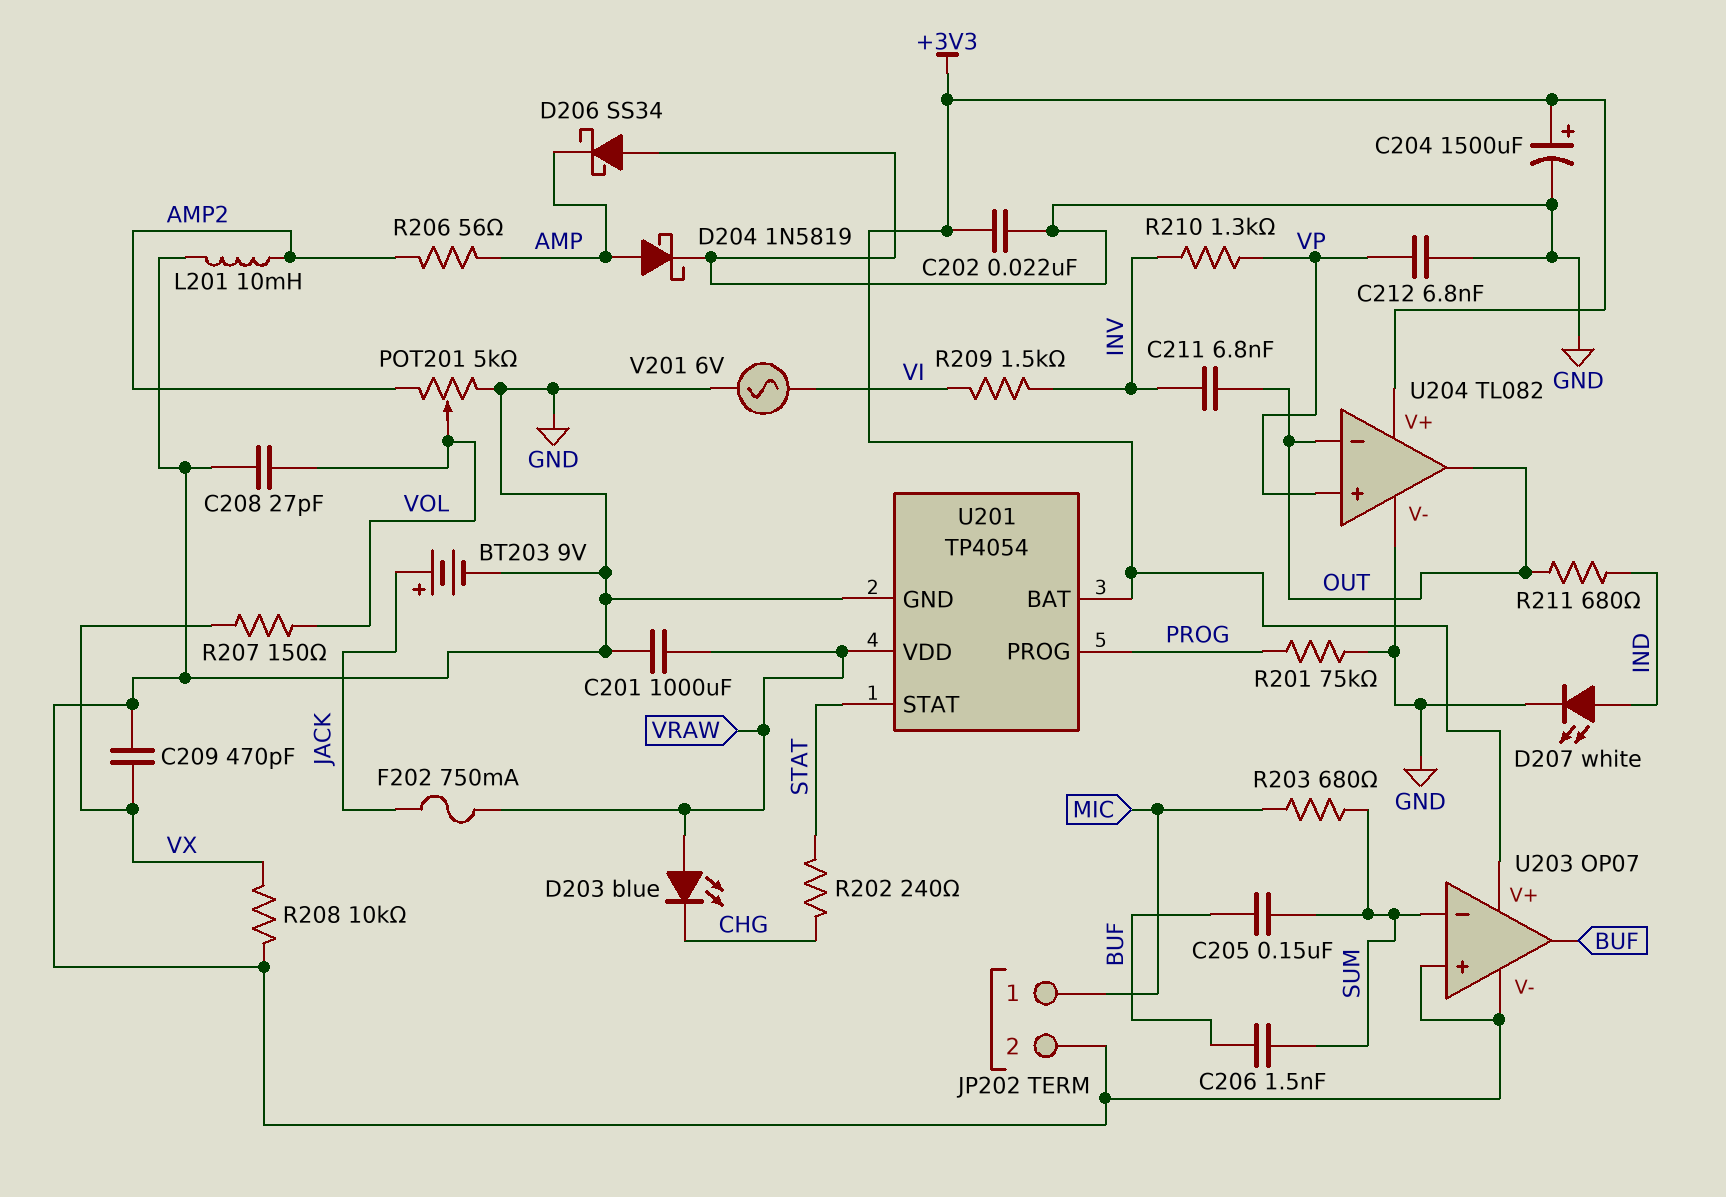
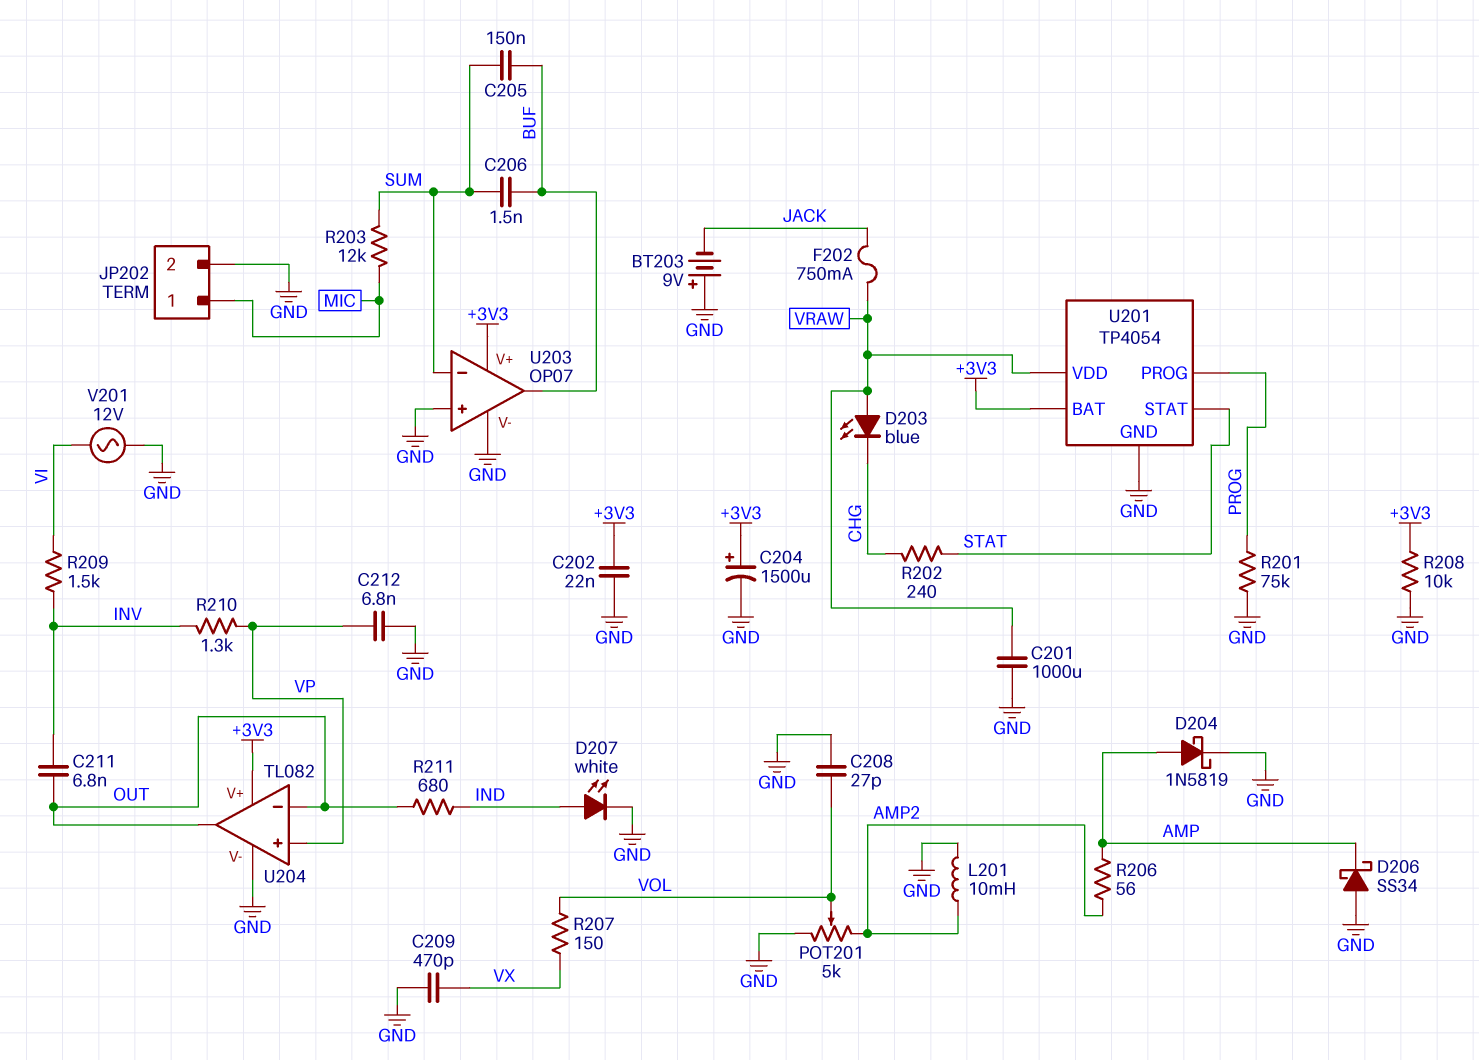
BT203: 9V (plus JACK, minus GND) -> 9V (plus GND, minus JACK)
R203: 680 (MIC, SUM) -> 12k (MIC, SUM)
R208: 10k (GND, VX) -> 10k (+3V3, GND)
V201: AC 6V (GND, VI) -> AC 12V (GND, VI)

